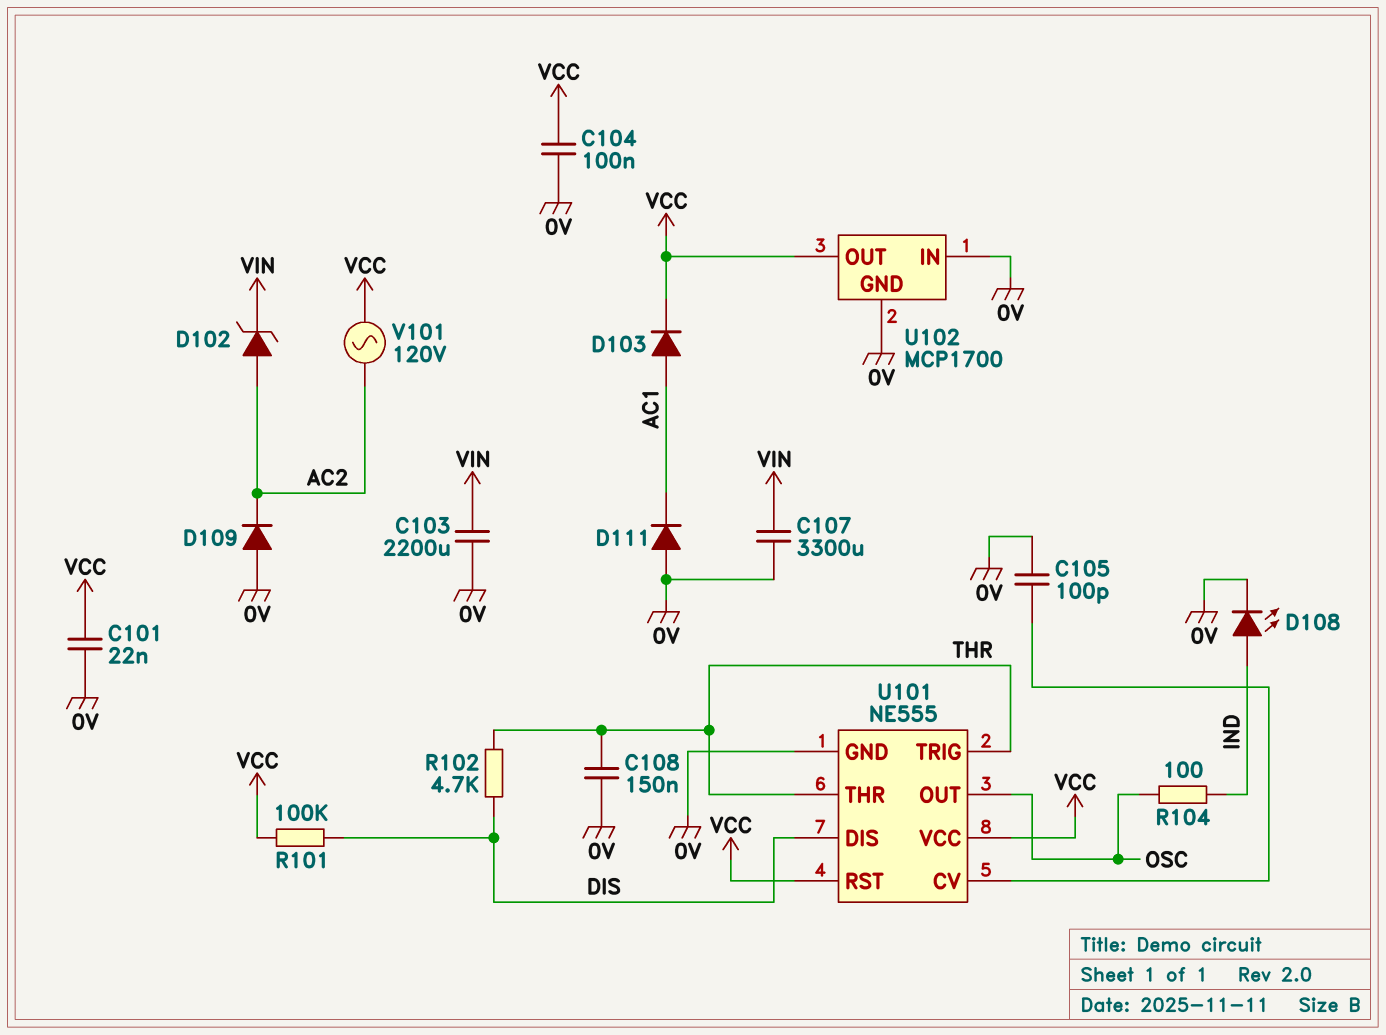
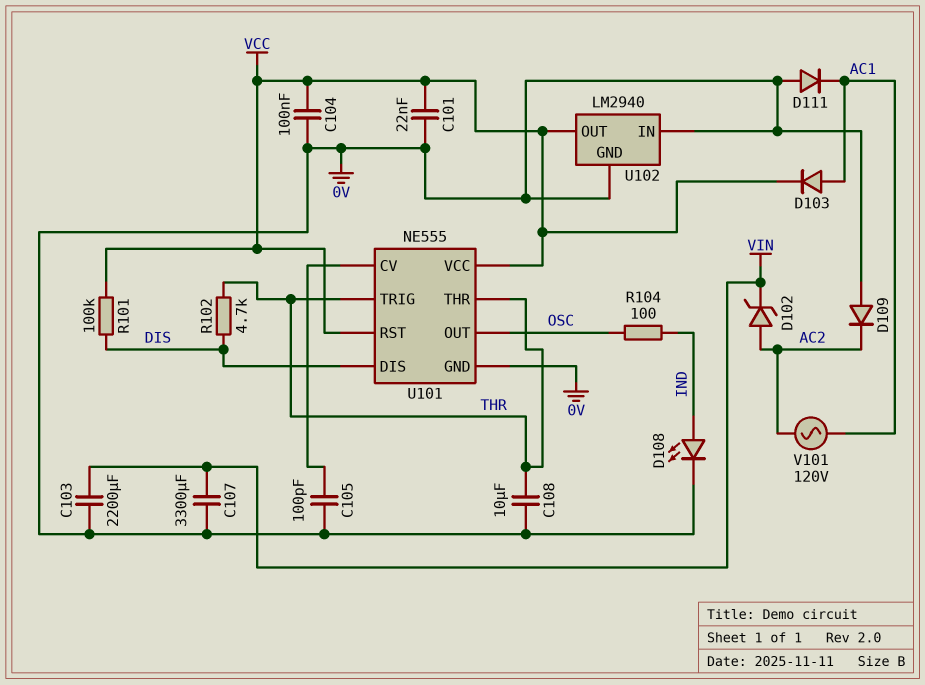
C108: 150nF (0V, THR) -> 10uF (0V, THR)
U102: MCP1700 -> LM2940
V101: AC 120V (AC2, VCC) -> AC 120V (AC1, AC2)

